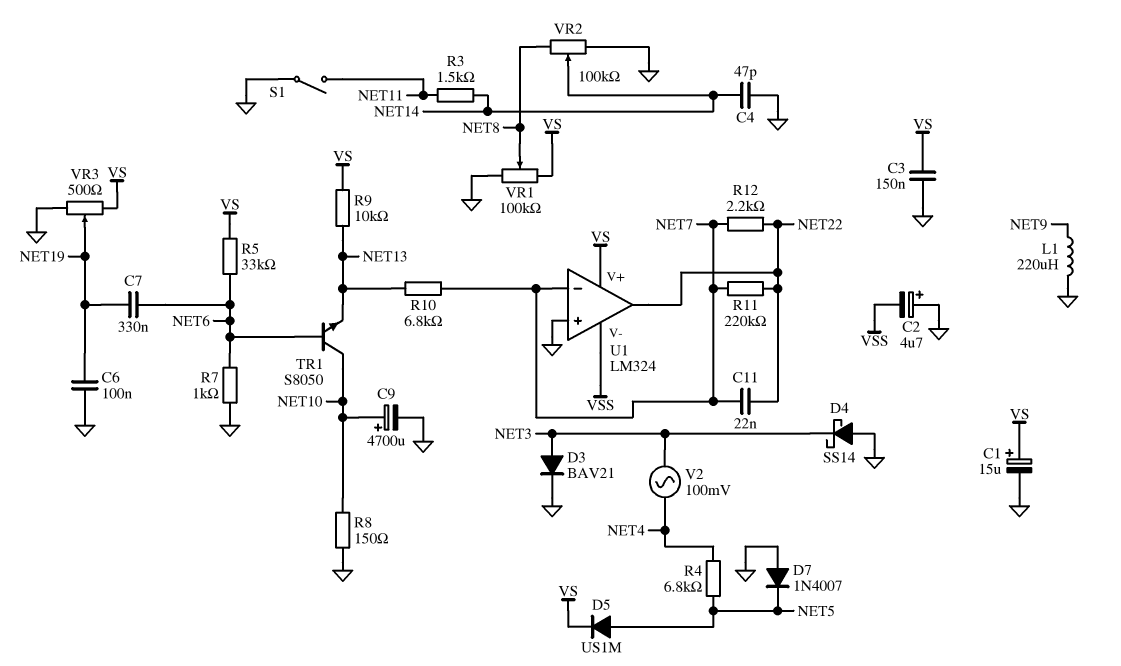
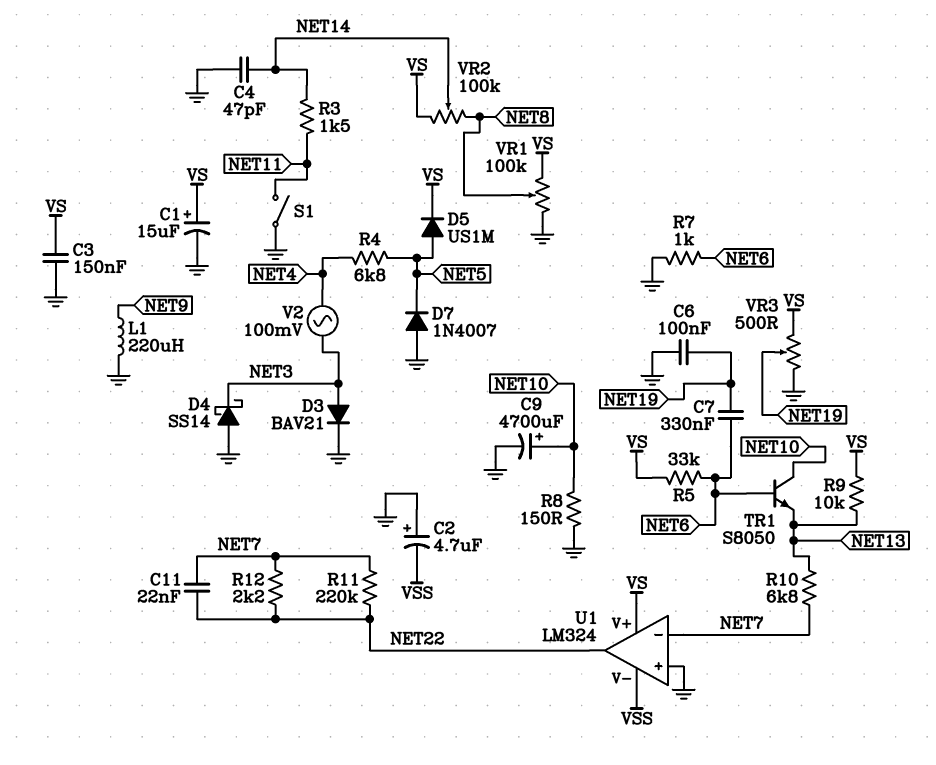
VR2: 100k (GND, NET8, wiper NET14) -> 100k (NET8, VS, wiper NET14)

